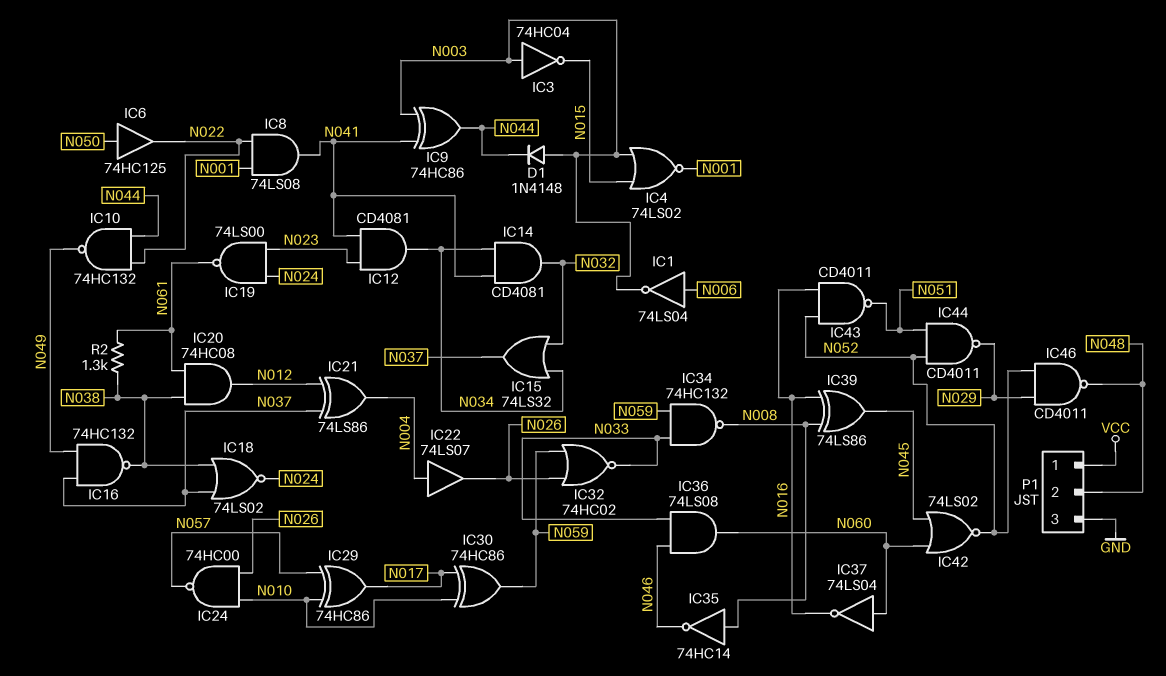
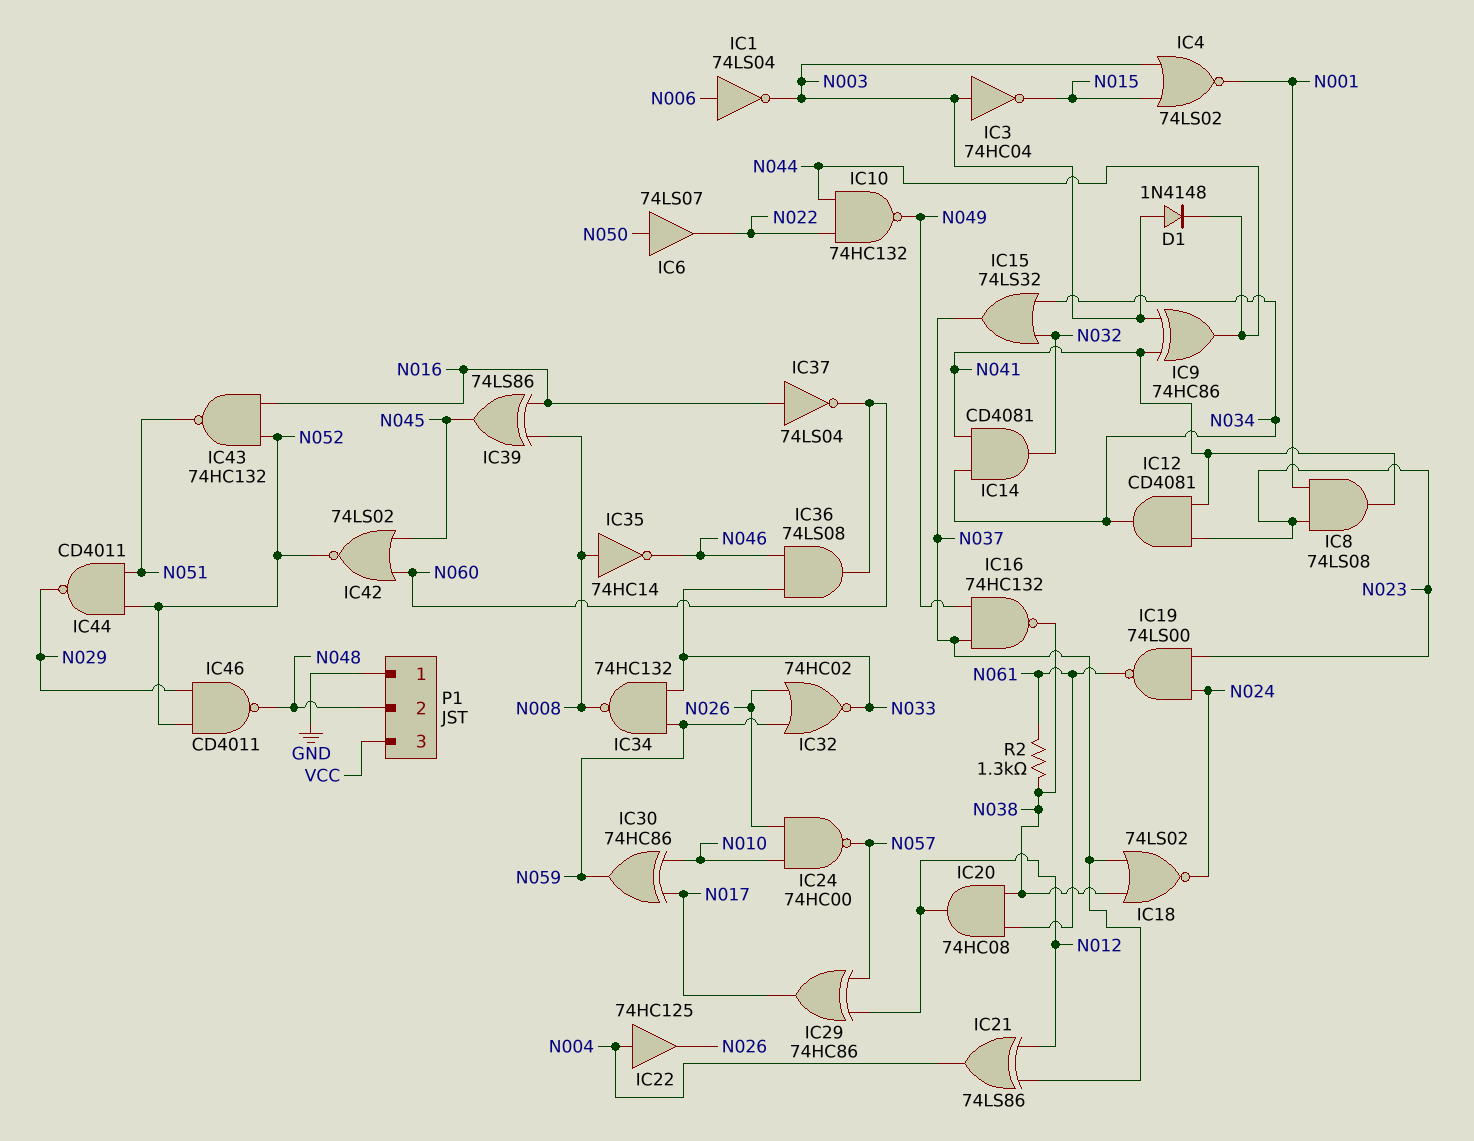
IC6: buffer 74HC125 (in N050, out N022) -> buffer 74LS07 (in N050, out N022)
IC8: AND 74LS08 (in N001, in N022, out N041) -> AND 74LS08 (in N001, in N023, out N041)
IC22: buffer 74LS07 (in N004, out N026) -> buffer 74HC125 (in N004, out N026)
IC29: XOR 74HC86 (in N010, in N057, out N017) -> XOR 74HC86 (in N012, in N057, out N017)
IC37: NOT 74LS04 (in N060, out N016) -> NOT 74LS04 (in N016, out N060)
IC43: NAND CD4011 (in N016, in N052, out N051) -> NAND 74HC132 (in N016, in N052, out N051)
P1 pin 1: VCC -> GND
P1 pin 3: GND -> VCC

